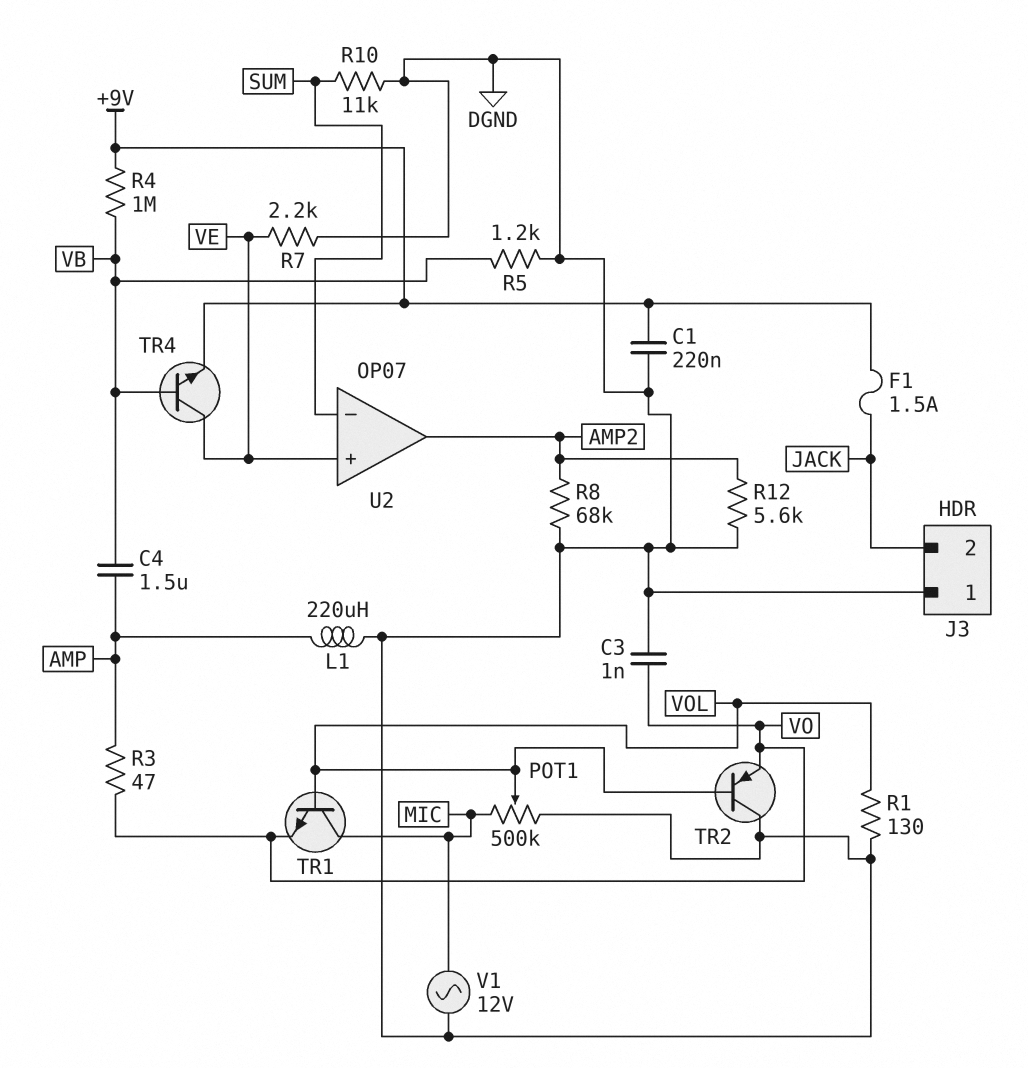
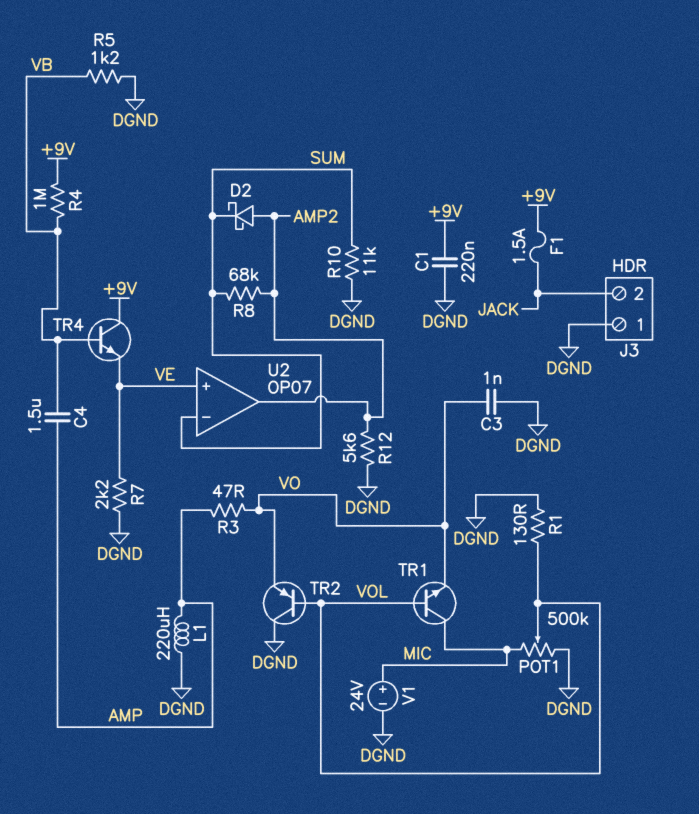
D2: none -> schottky (A AMP2, K SUM)
R8: 68k (AMP2, DGND) -> 68k (AMP2, SUM)
TR4: NPN (B VB, C VE, E +9V) -> NPN (B VB, C +9V, E VE)
V1: AC 12V (DGND, MIC) -> 24V (plus MIC, minus DGND)

